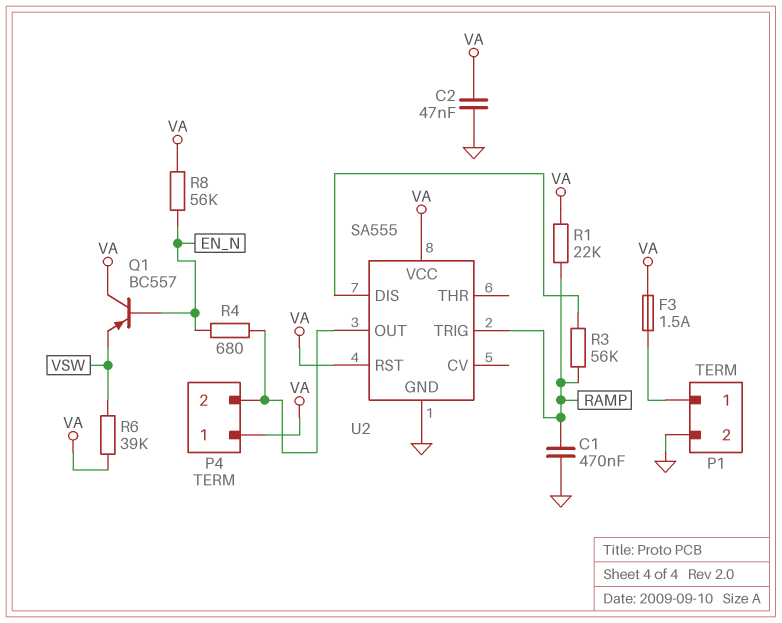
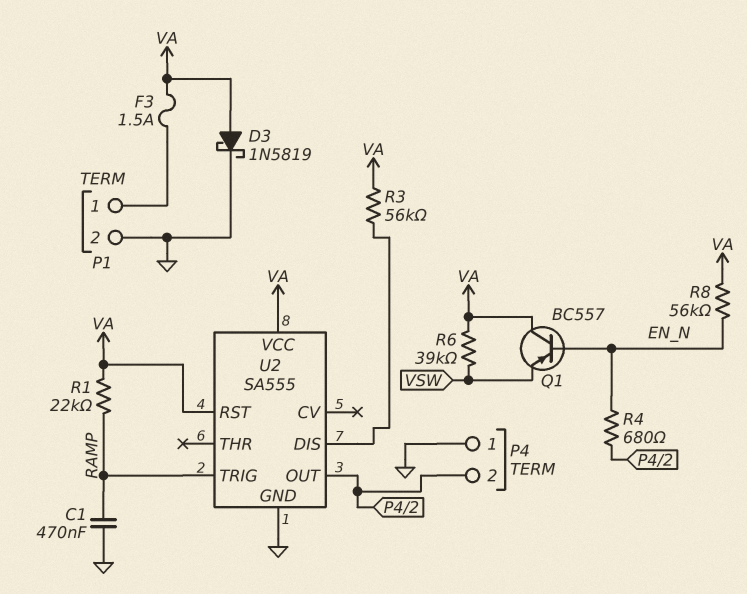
C2: 47nF (GND, VA) -> none
D3: none -> schottky 1N5819 (A VA, K GND)
P4 pin 1: VA -> GND
R3: 56k (RAMP, U2/DIS) -> 56k (U2/DIS, VA)

